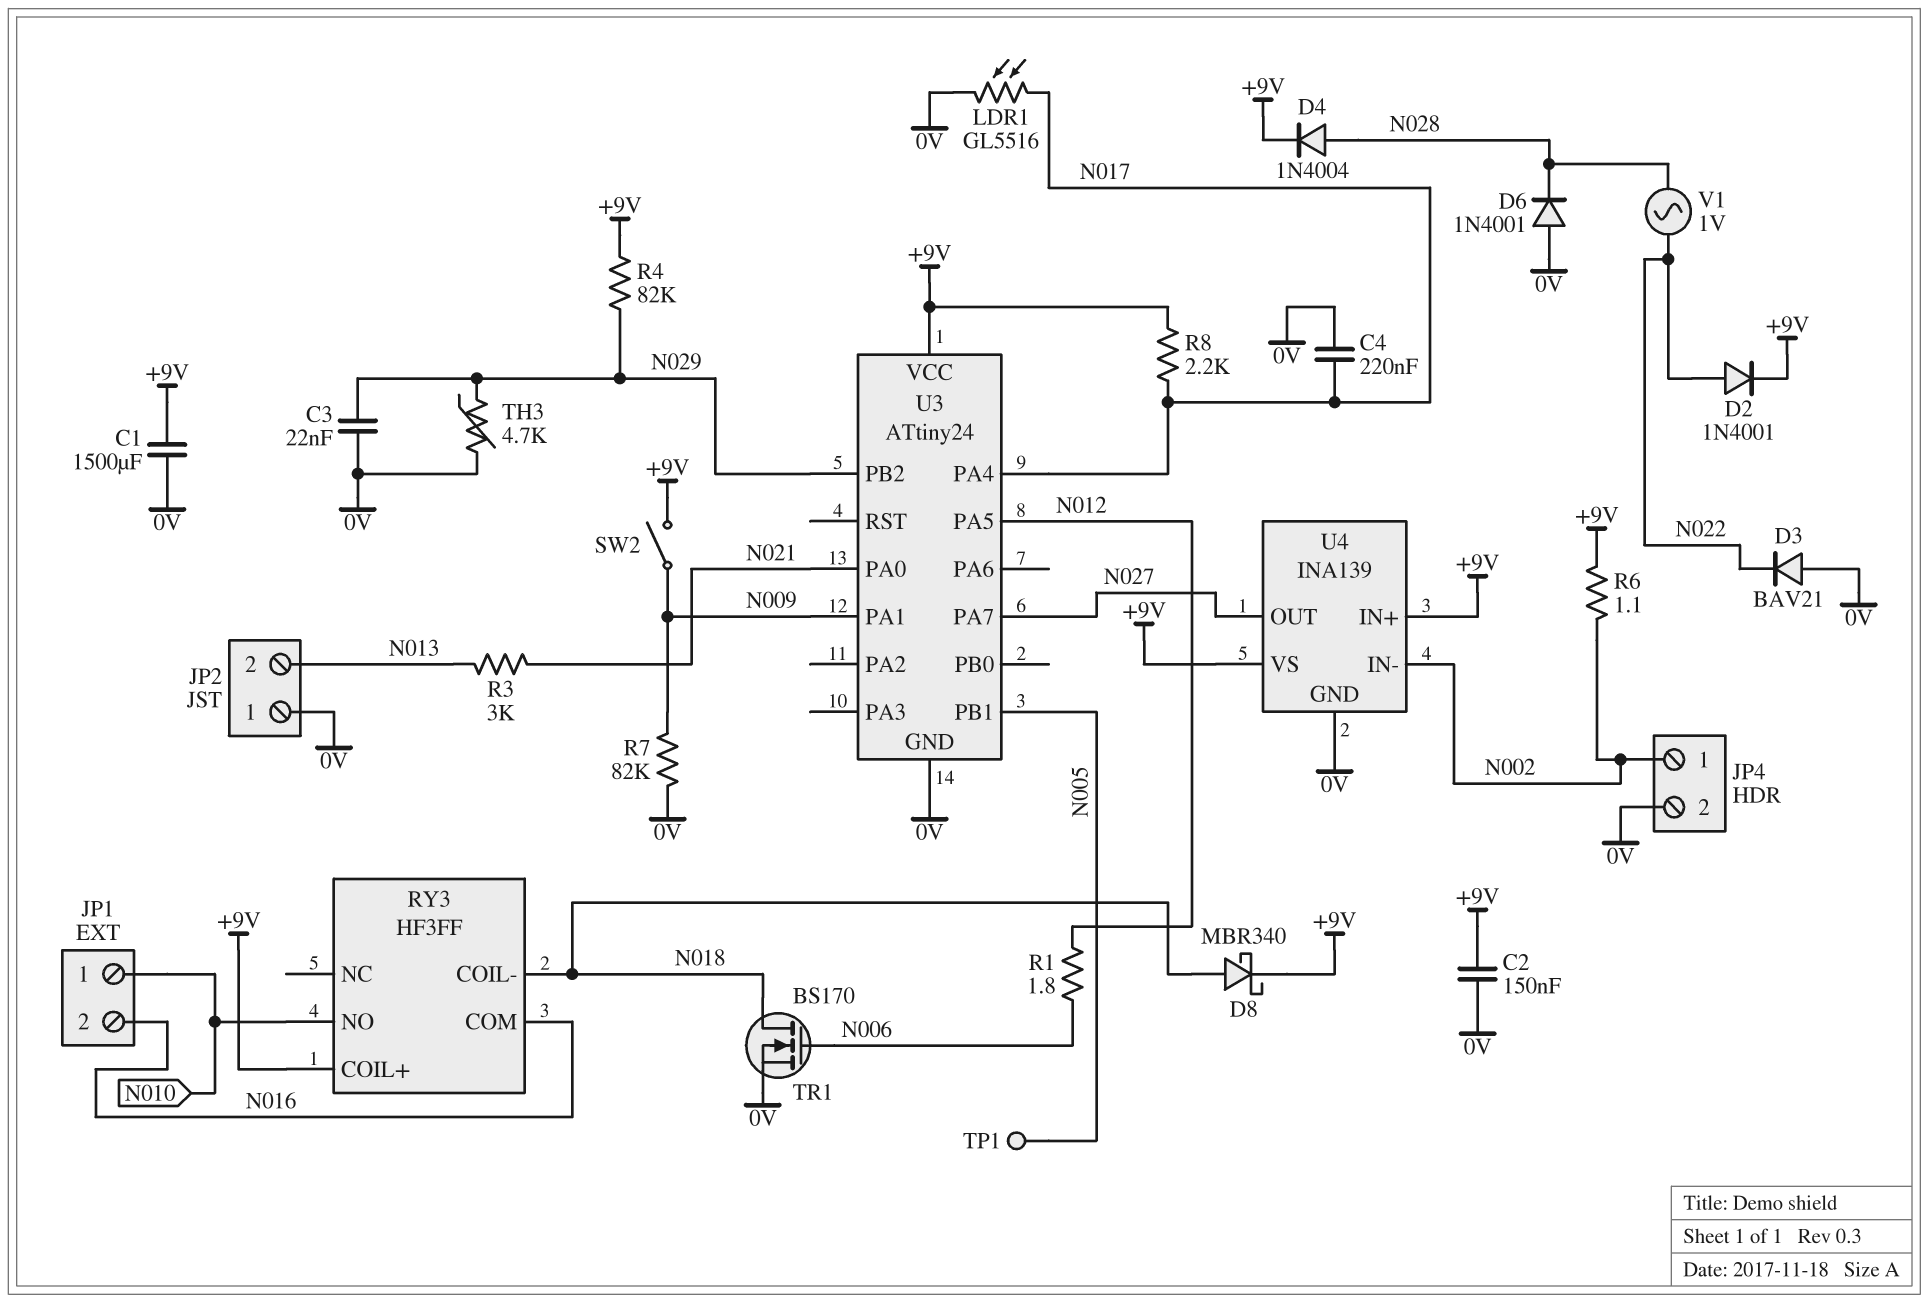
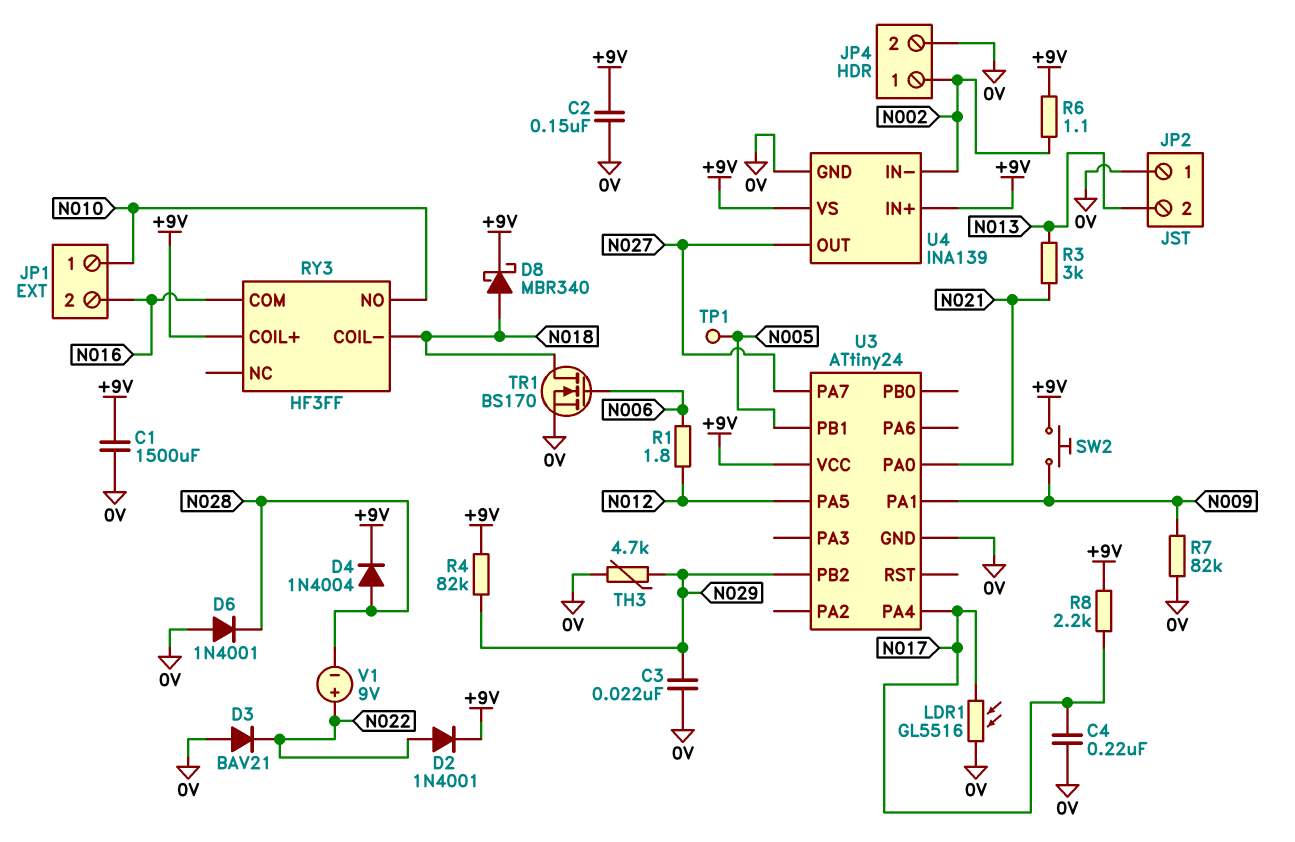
SW2: switch (+9V, N009) -> button (+9V, N009)
V1: AC 1V (N022, N028) -> 9V (plus N022, minus N028)

